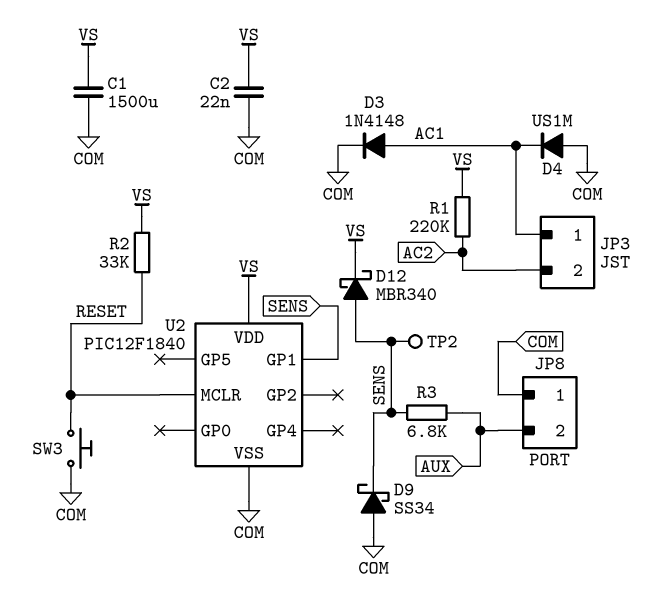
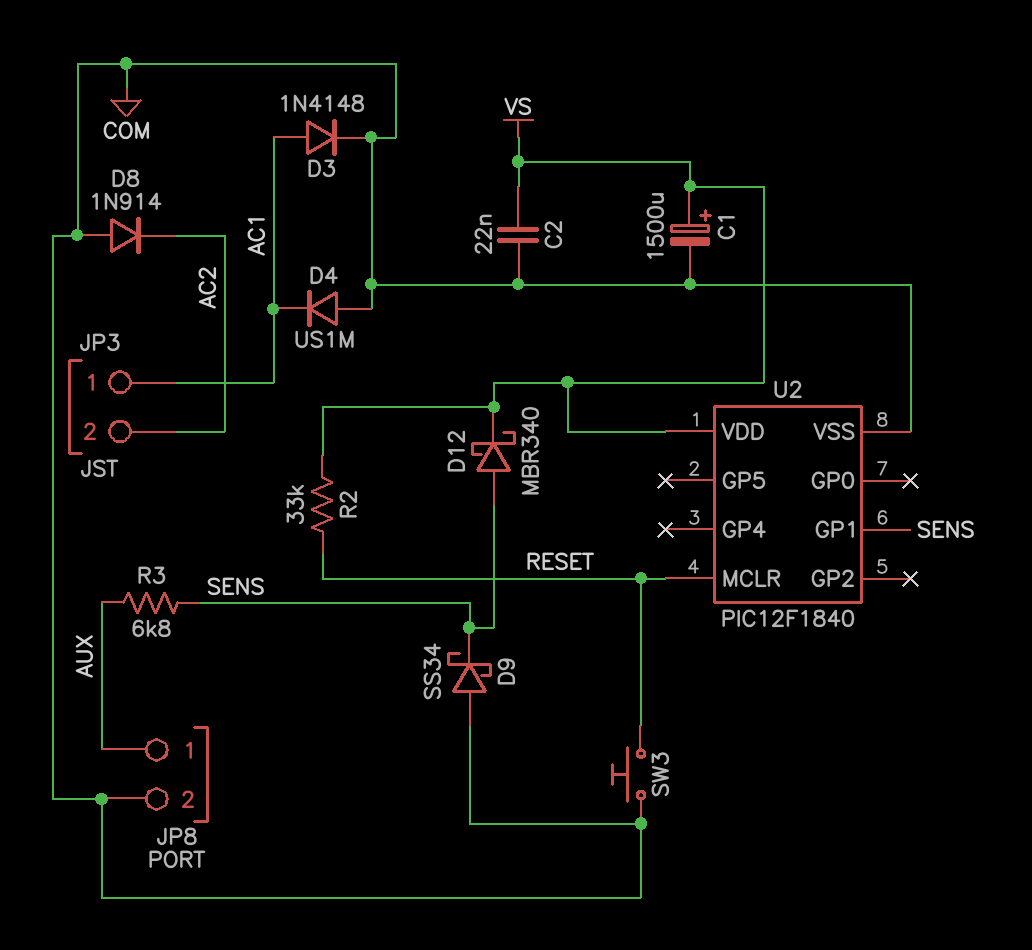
C1: 1500uF (COM, VS) -> 1500uF (plus VS, minus COM)
D8: none -> diode 1N914 (A COM, K AC2)
JP8 pin 1: COM -> AUX
JP8 pin 2: AUX -> COM
R1: 220k (AC2, VS) -> none
TP2: test point (SENS) -> none

